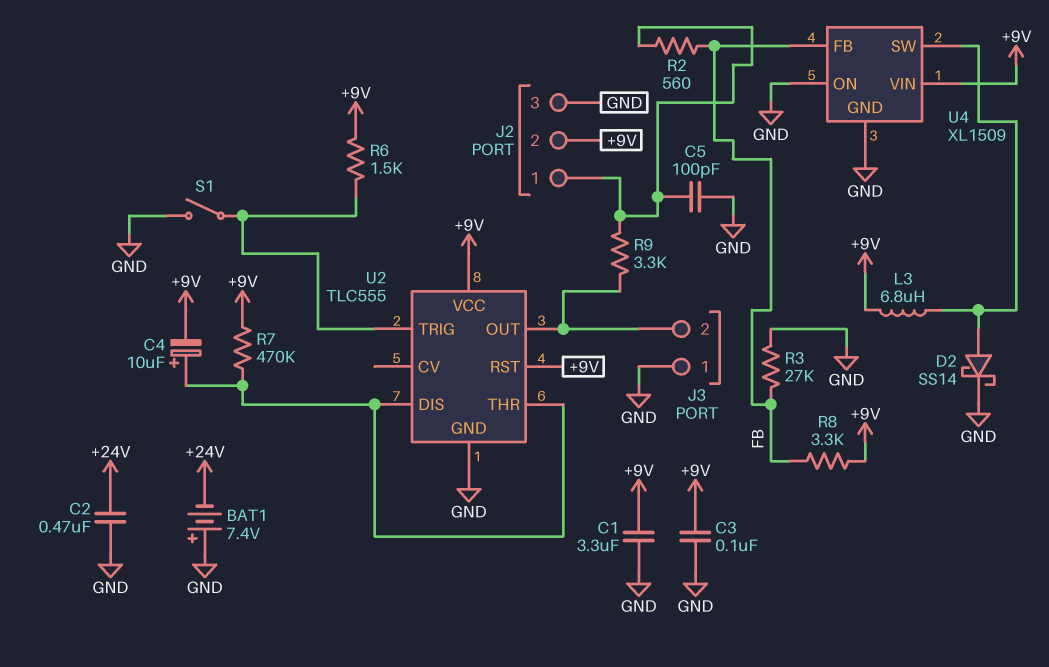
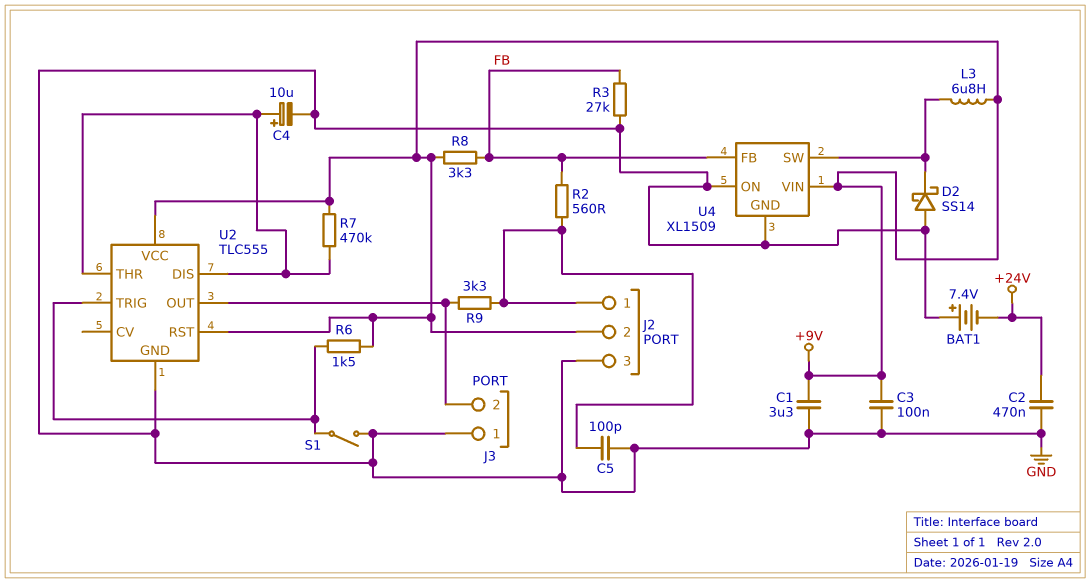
C4: 10uF (plus U2/DIS, minus +9V) -> 10uF (plus U2/DIS, minus GND)
D2: schottky SS14 (A U4/SW, K GND) -> schottky SS14 (A GND, K U4/SW)

